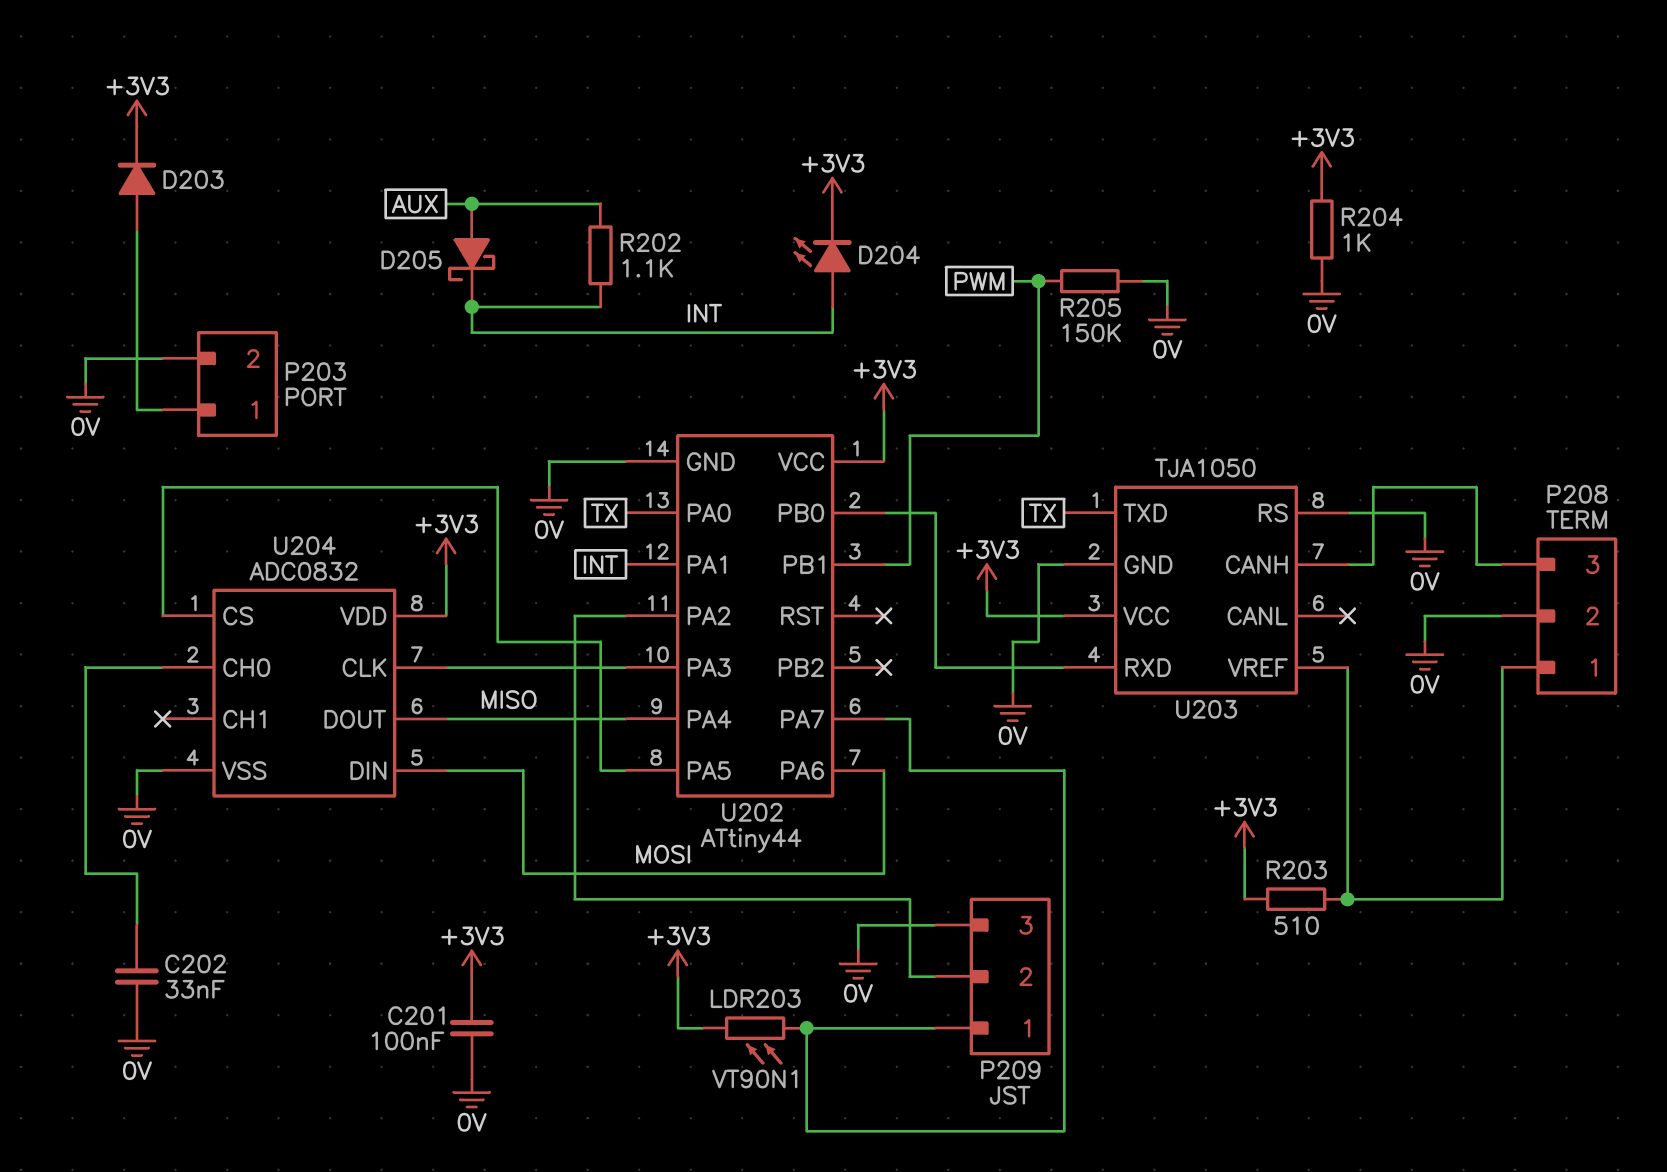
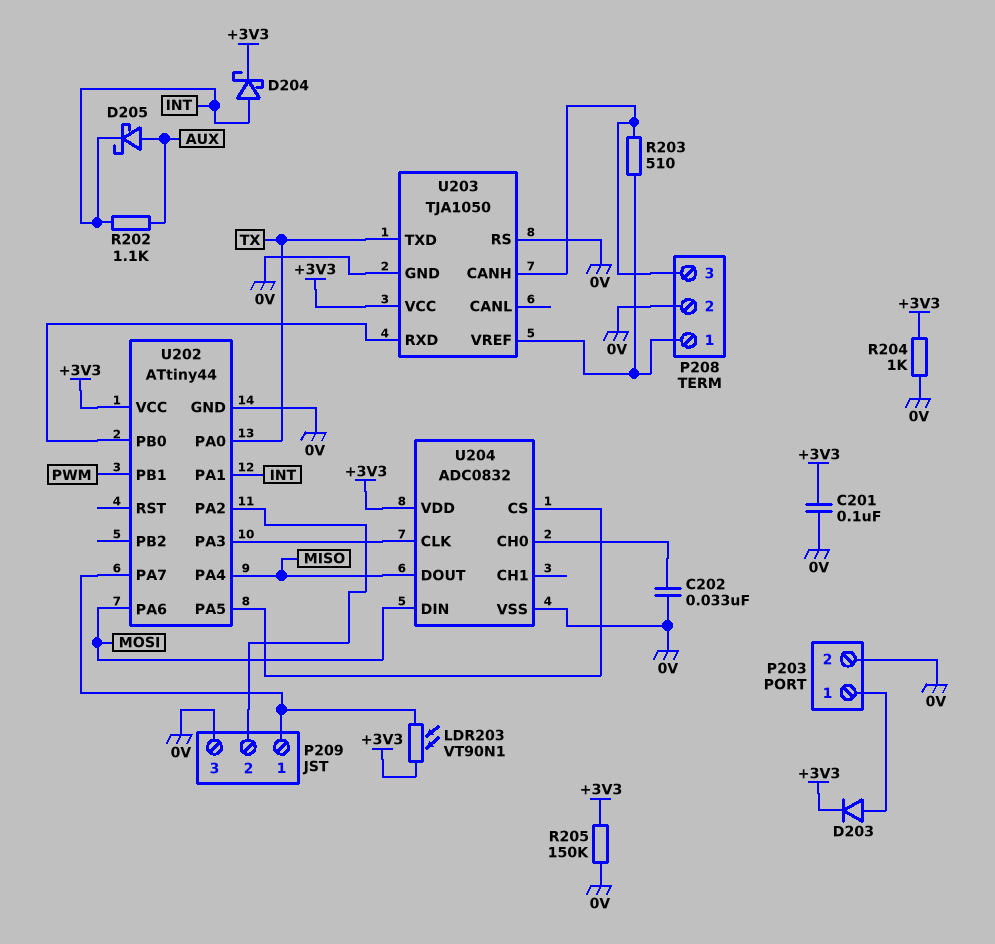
D204: LED (A INT, K +3V3) -> schottky (A INT, K +3V3)
R203: 510 (+3V3, P208/1) -> 510 (P208/1, P208/3)
R205: 150k (0V, PWM) -> 150k (+3V3, 0V)

